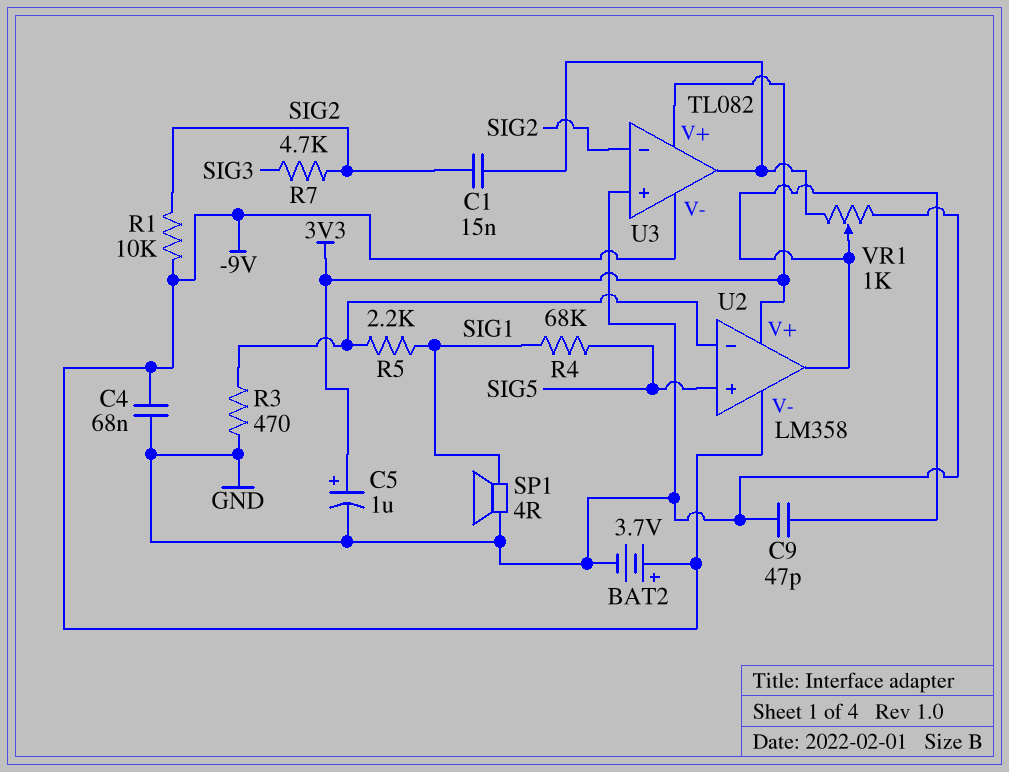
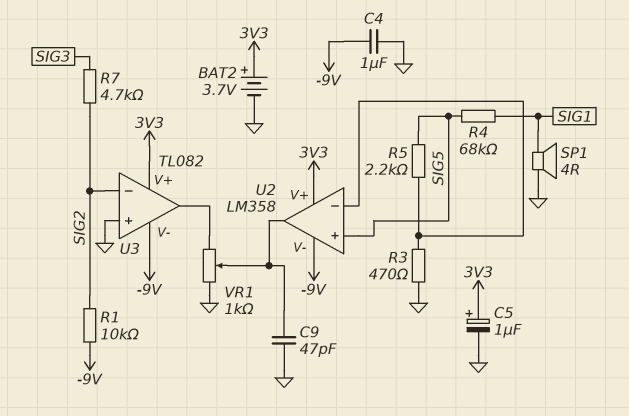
BAT2: 3.7V (plus -9V, minus GND) -> 3.7V (plus 3V3, minus GND)
C1: 15nF (SIG2, U3/out) -> none
C4: 68nF (-9V, GND) -> 1uF (-9V, GND)
R5: 2.2k (SIG1, U2/in-) -> 2.2k (SIG5, U2/in-)

